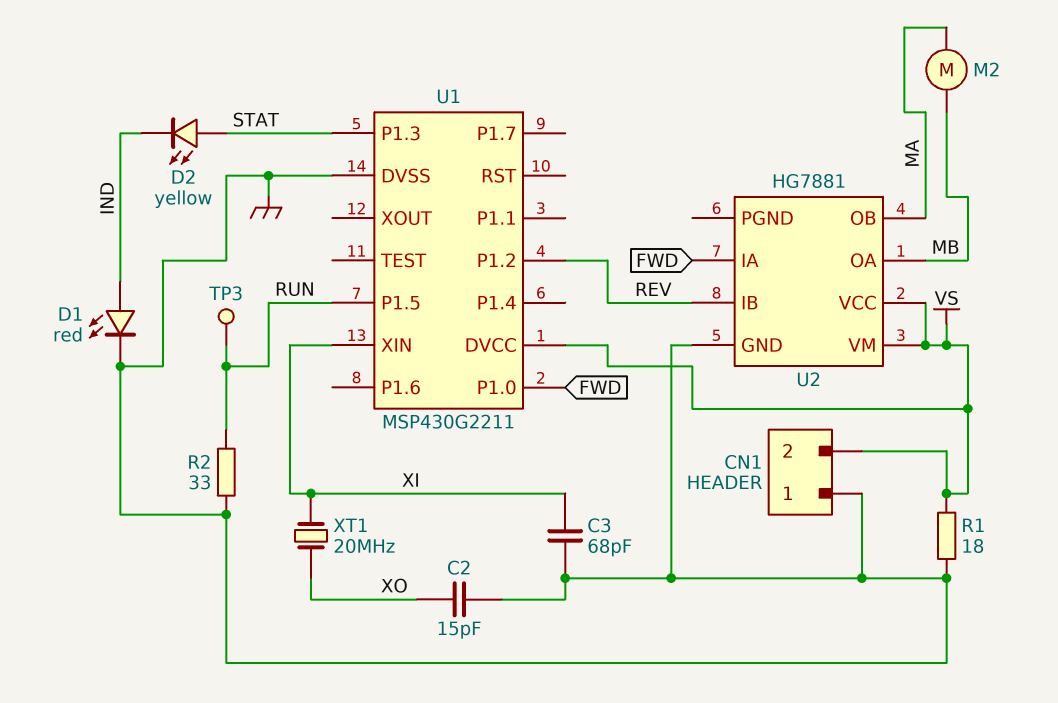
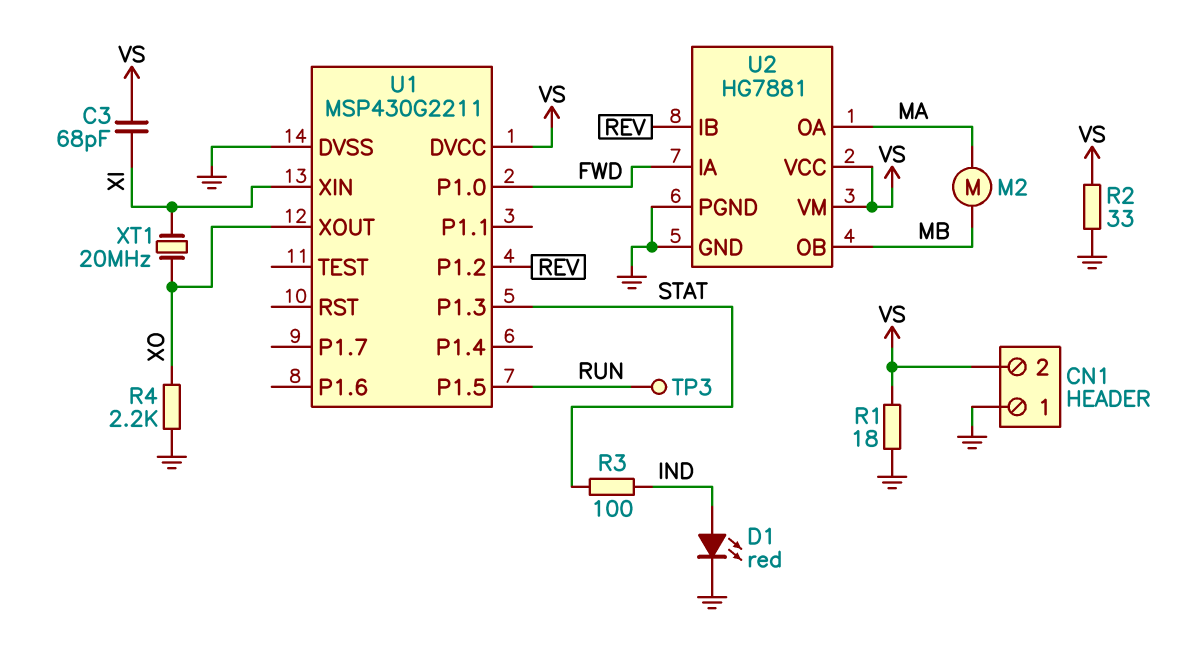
C2: 15pF (GND, XO) -> none
C3: 68pF (GND, XI) -> 68pF (VS, XI)
D2: LED yellow (A STAT, K IND) -> none
R2: 33 (GND, RUN) -> 33 (GND, VS)
R3: none -> 100 (IND, STAT)
R4: none -> 2.2k (GND, XO)
U1 pin XOUT: none -> XO
U2 pin OA: MB -> MA
U2 pin OB: MA -> MB
U2 pin PGND: none -> GND

